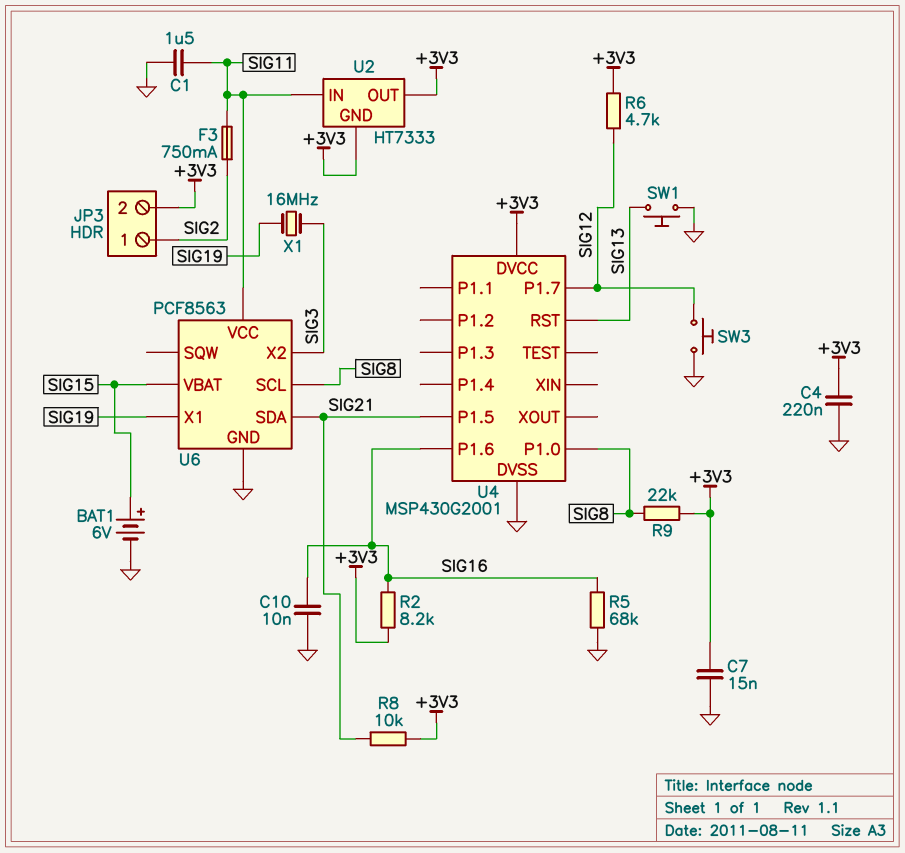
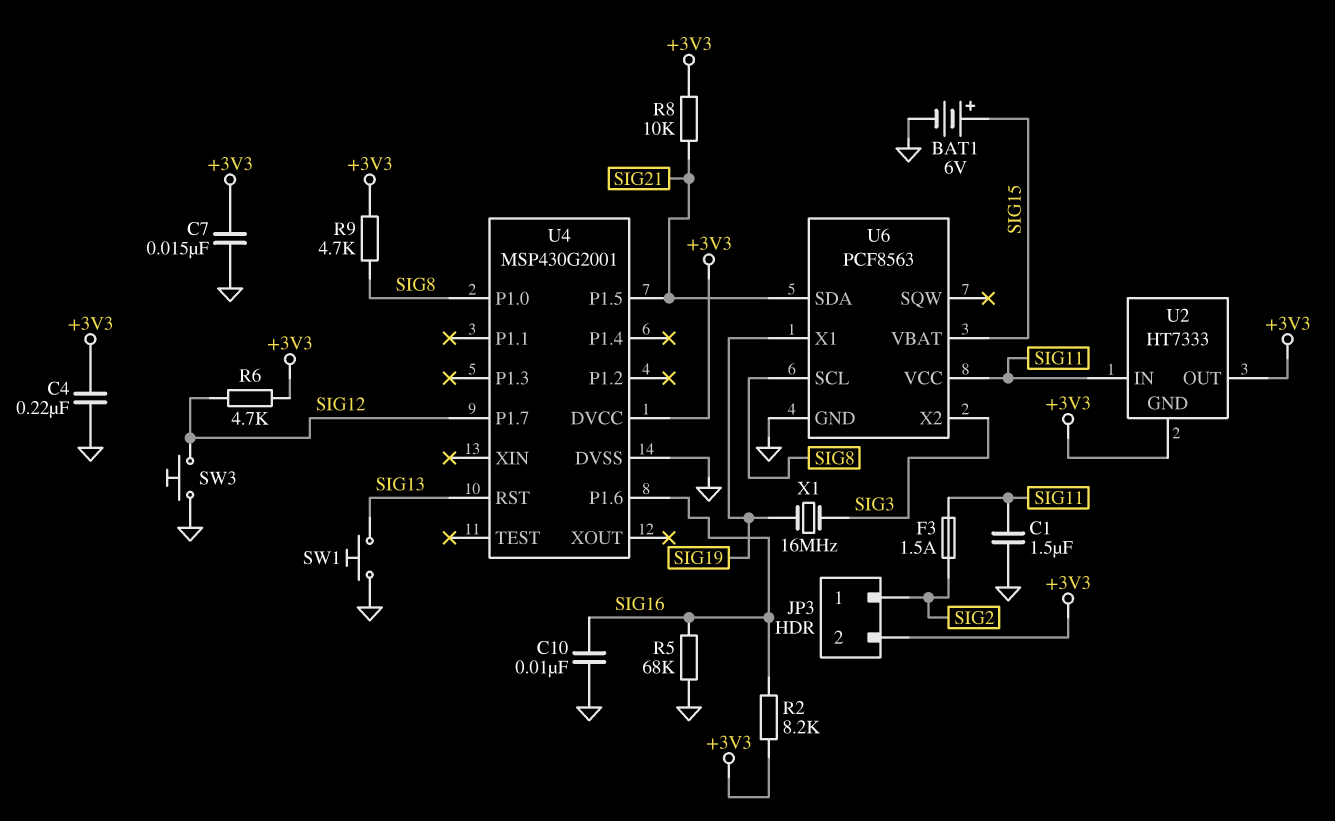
F3: 750mA (SIG2, SIG11) -> 1.5A (SIG2, SIG11)
R9: 22k (+3V3, SIG8) -> 4.7k (+3V3, SIG8)

